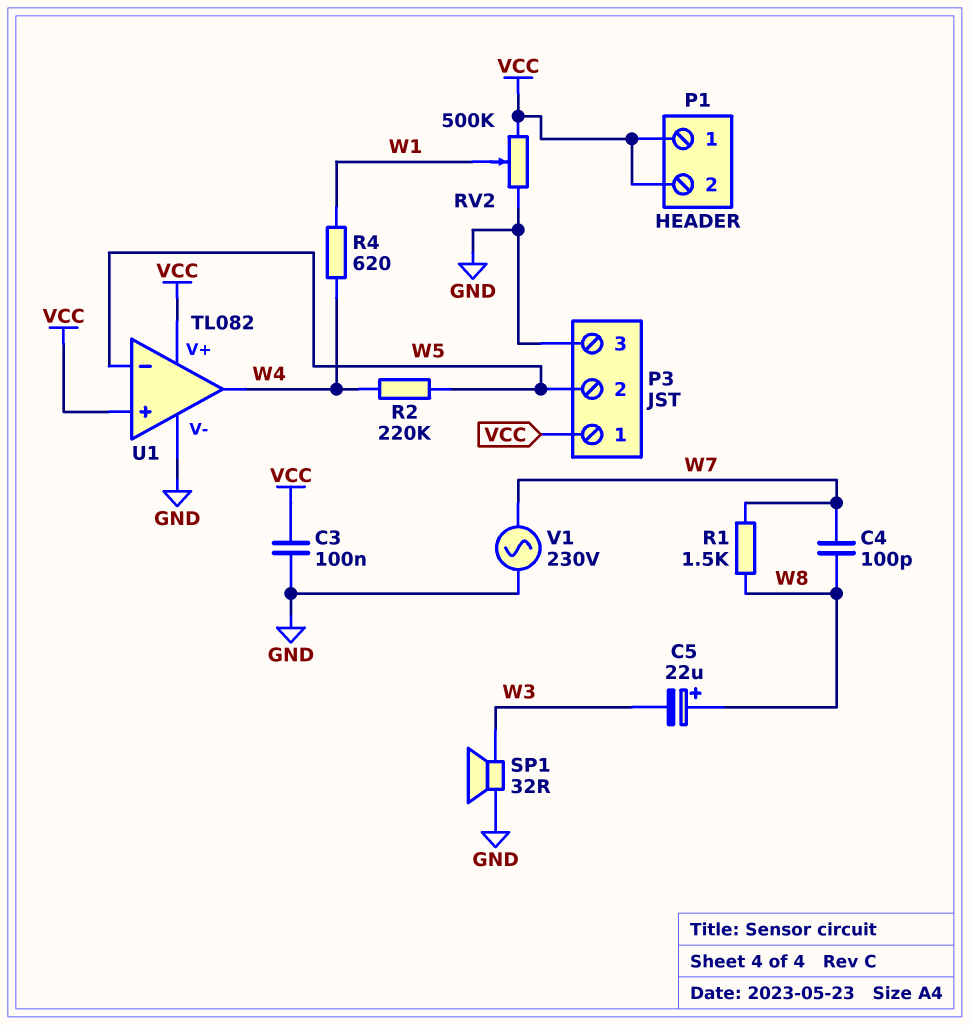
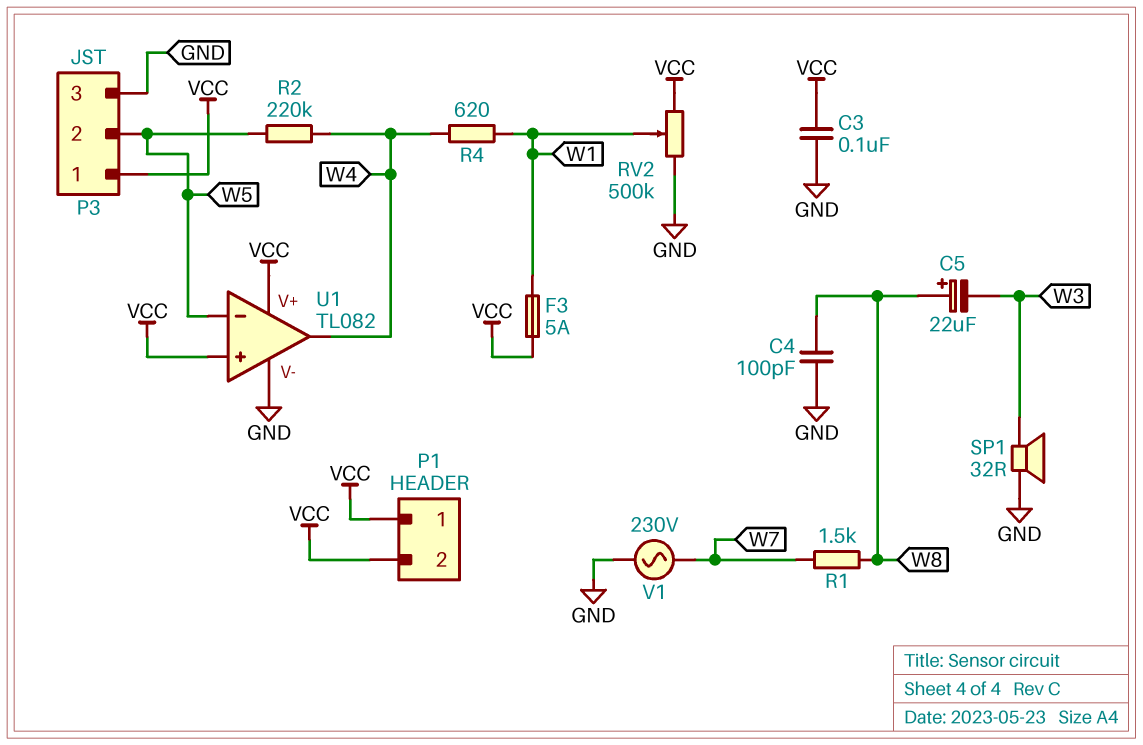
C4: 100pF (W7, W8) -> 100pF (GND, W8)
F3: none -> 5A (VCC, W1)

